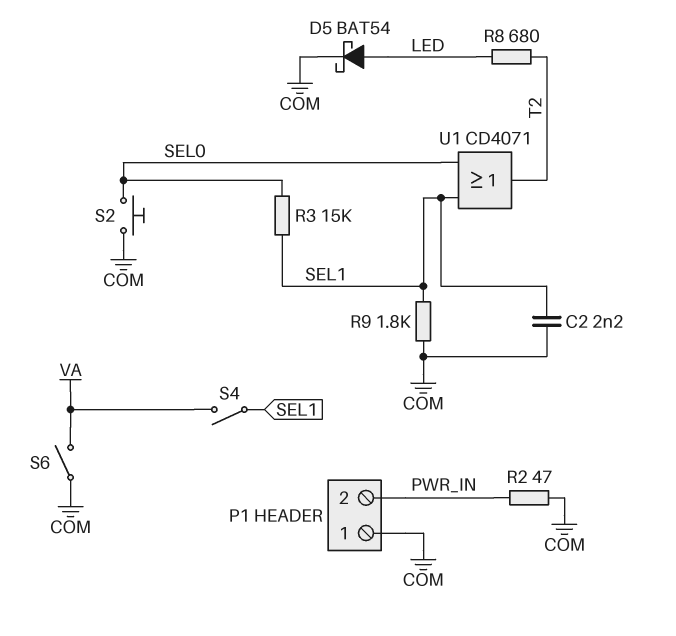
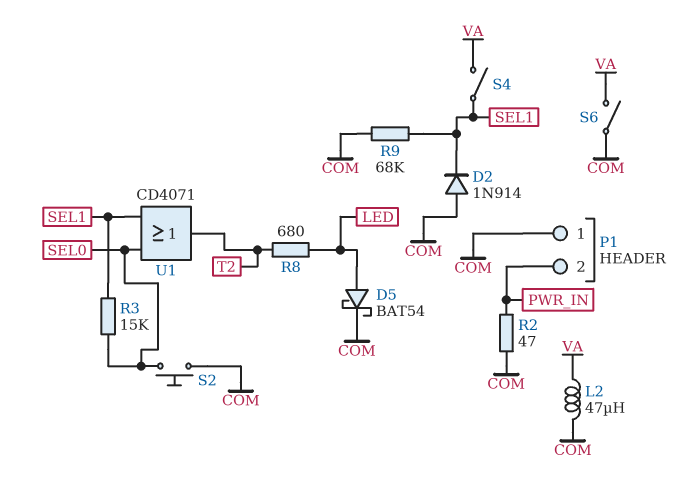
C2: 2.2nF (COM, SEL1) -> none
D2: none -> diode 1N914 (A COM, K SEL1)
L2: none -> 47uH (COM, VA)
R9: 1.8k (COM, SEL1) -> 68k (COM, SEL1)

